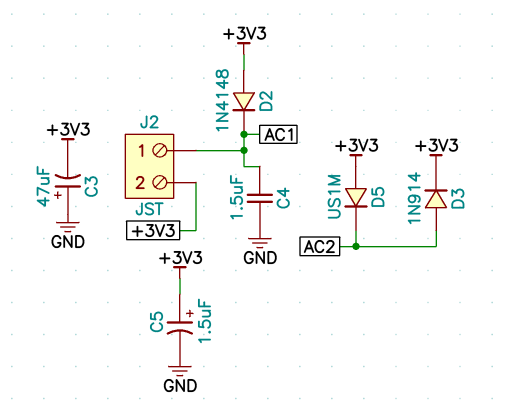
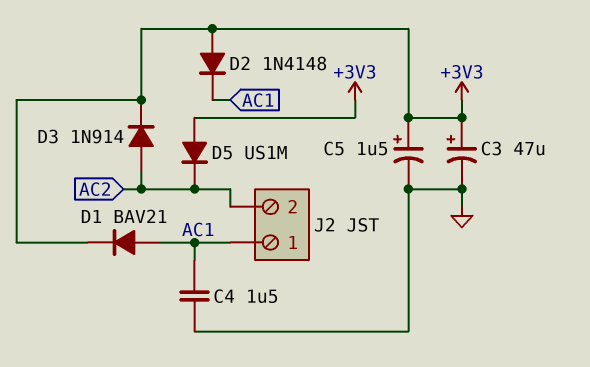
C3: 47uF (plus GND, minus +3V3) -> 47uF (plus +3V3, minus GND)
D1: none -> diode BAV21 (A AC1, K +3V3)
J2 pin 2: +3V3 -> AC2

